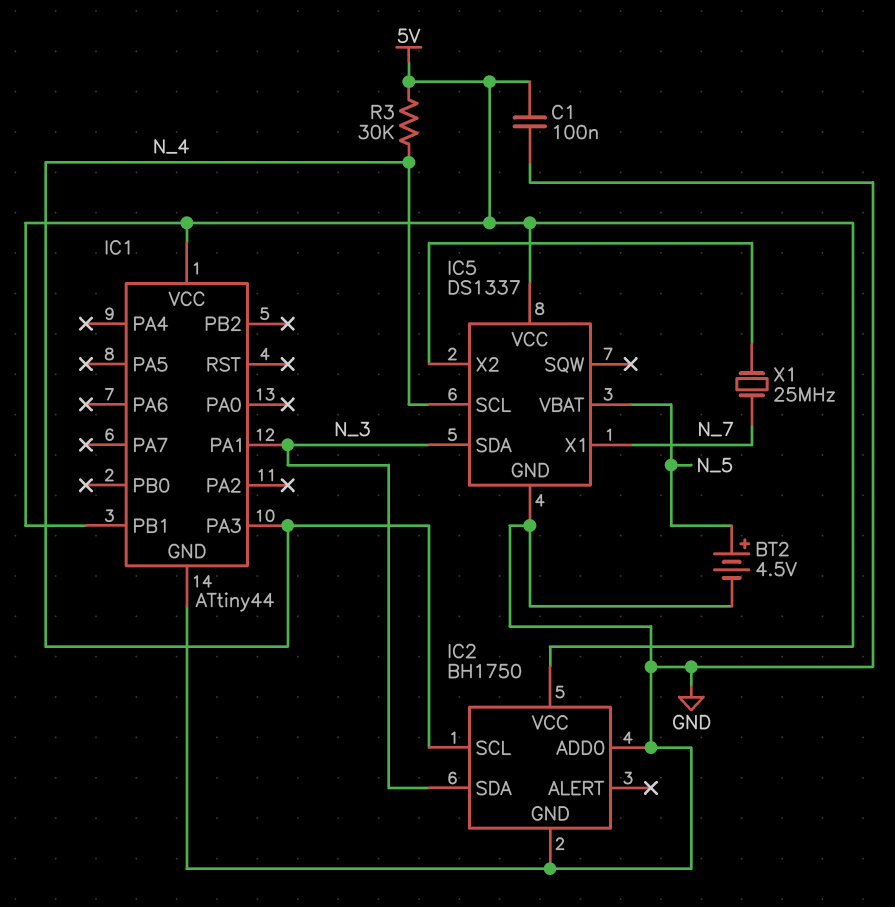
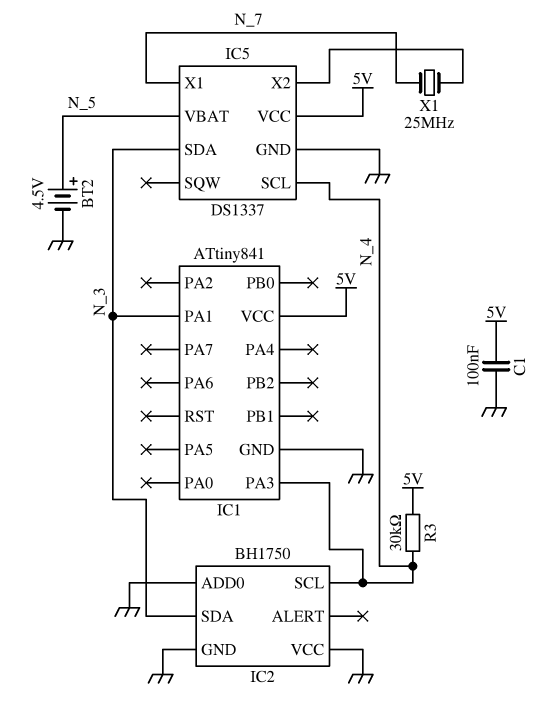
IC1: ATtiny44 -> ATtiny841
IC1 pin PB1: 5V -> none
IC2 pin VCC: 5V -> GND

